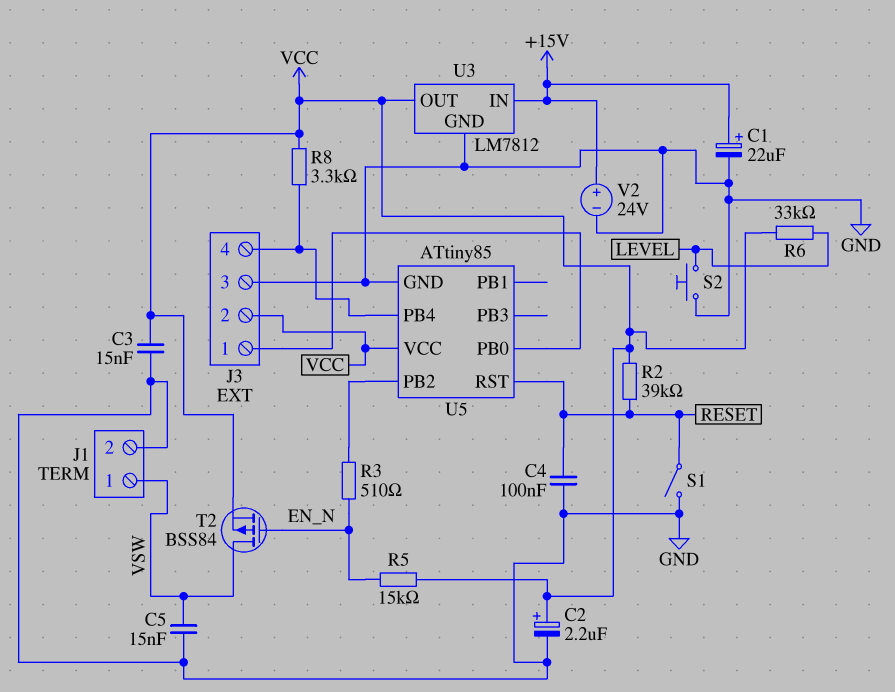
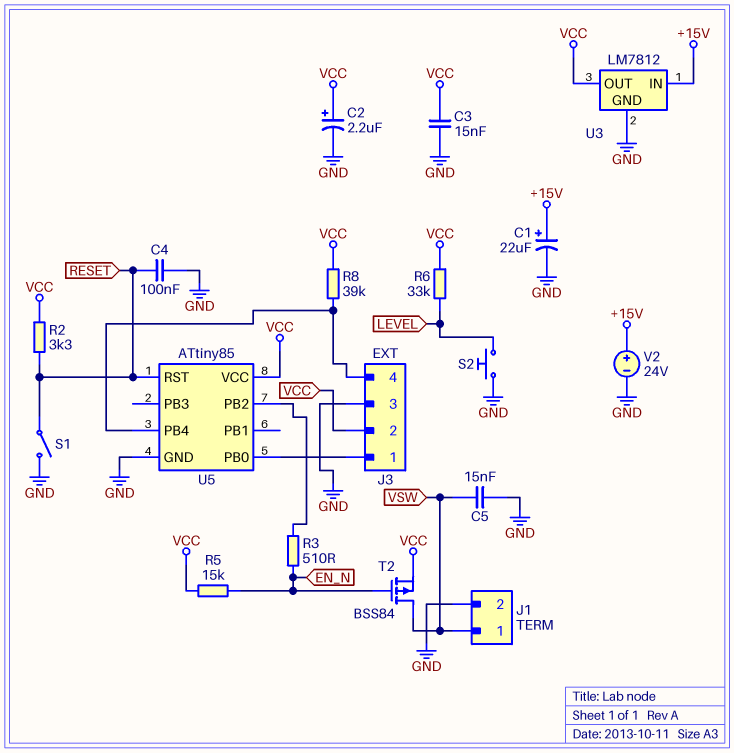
R2: 39k (RESET, VCC) -> 3.3k (RESET, VCC)
R8: 3.3k (J3/4, VCC) -> 39k (J3/4, VCC)

